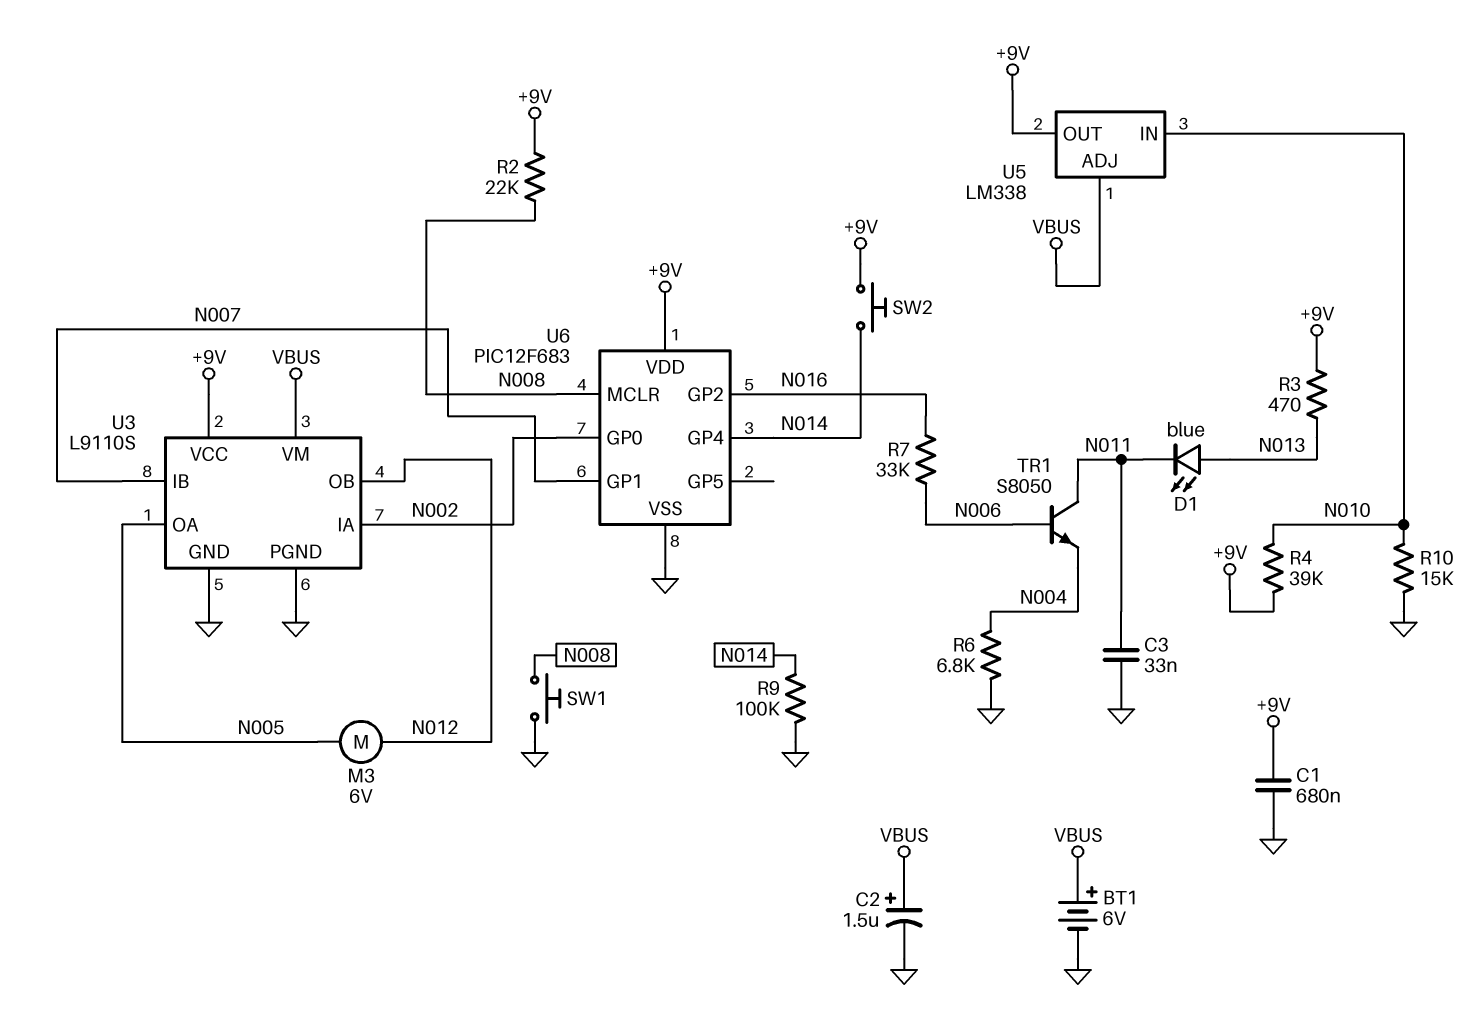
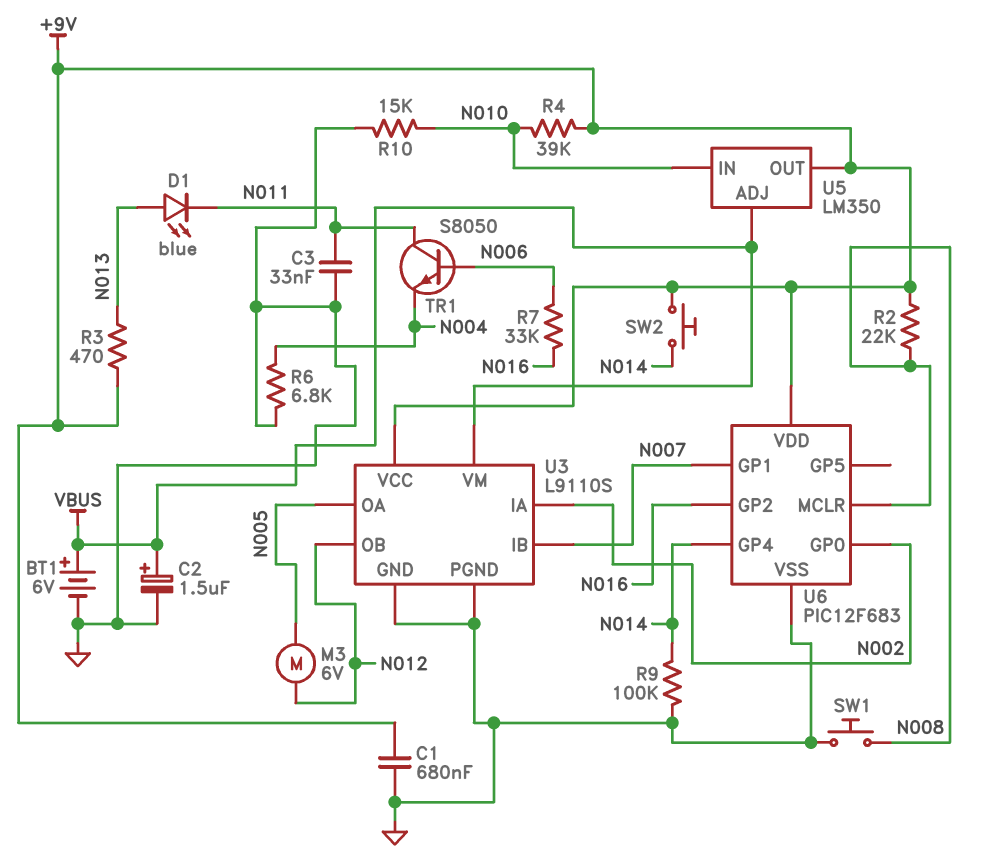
U5: LM338 -> LM350

